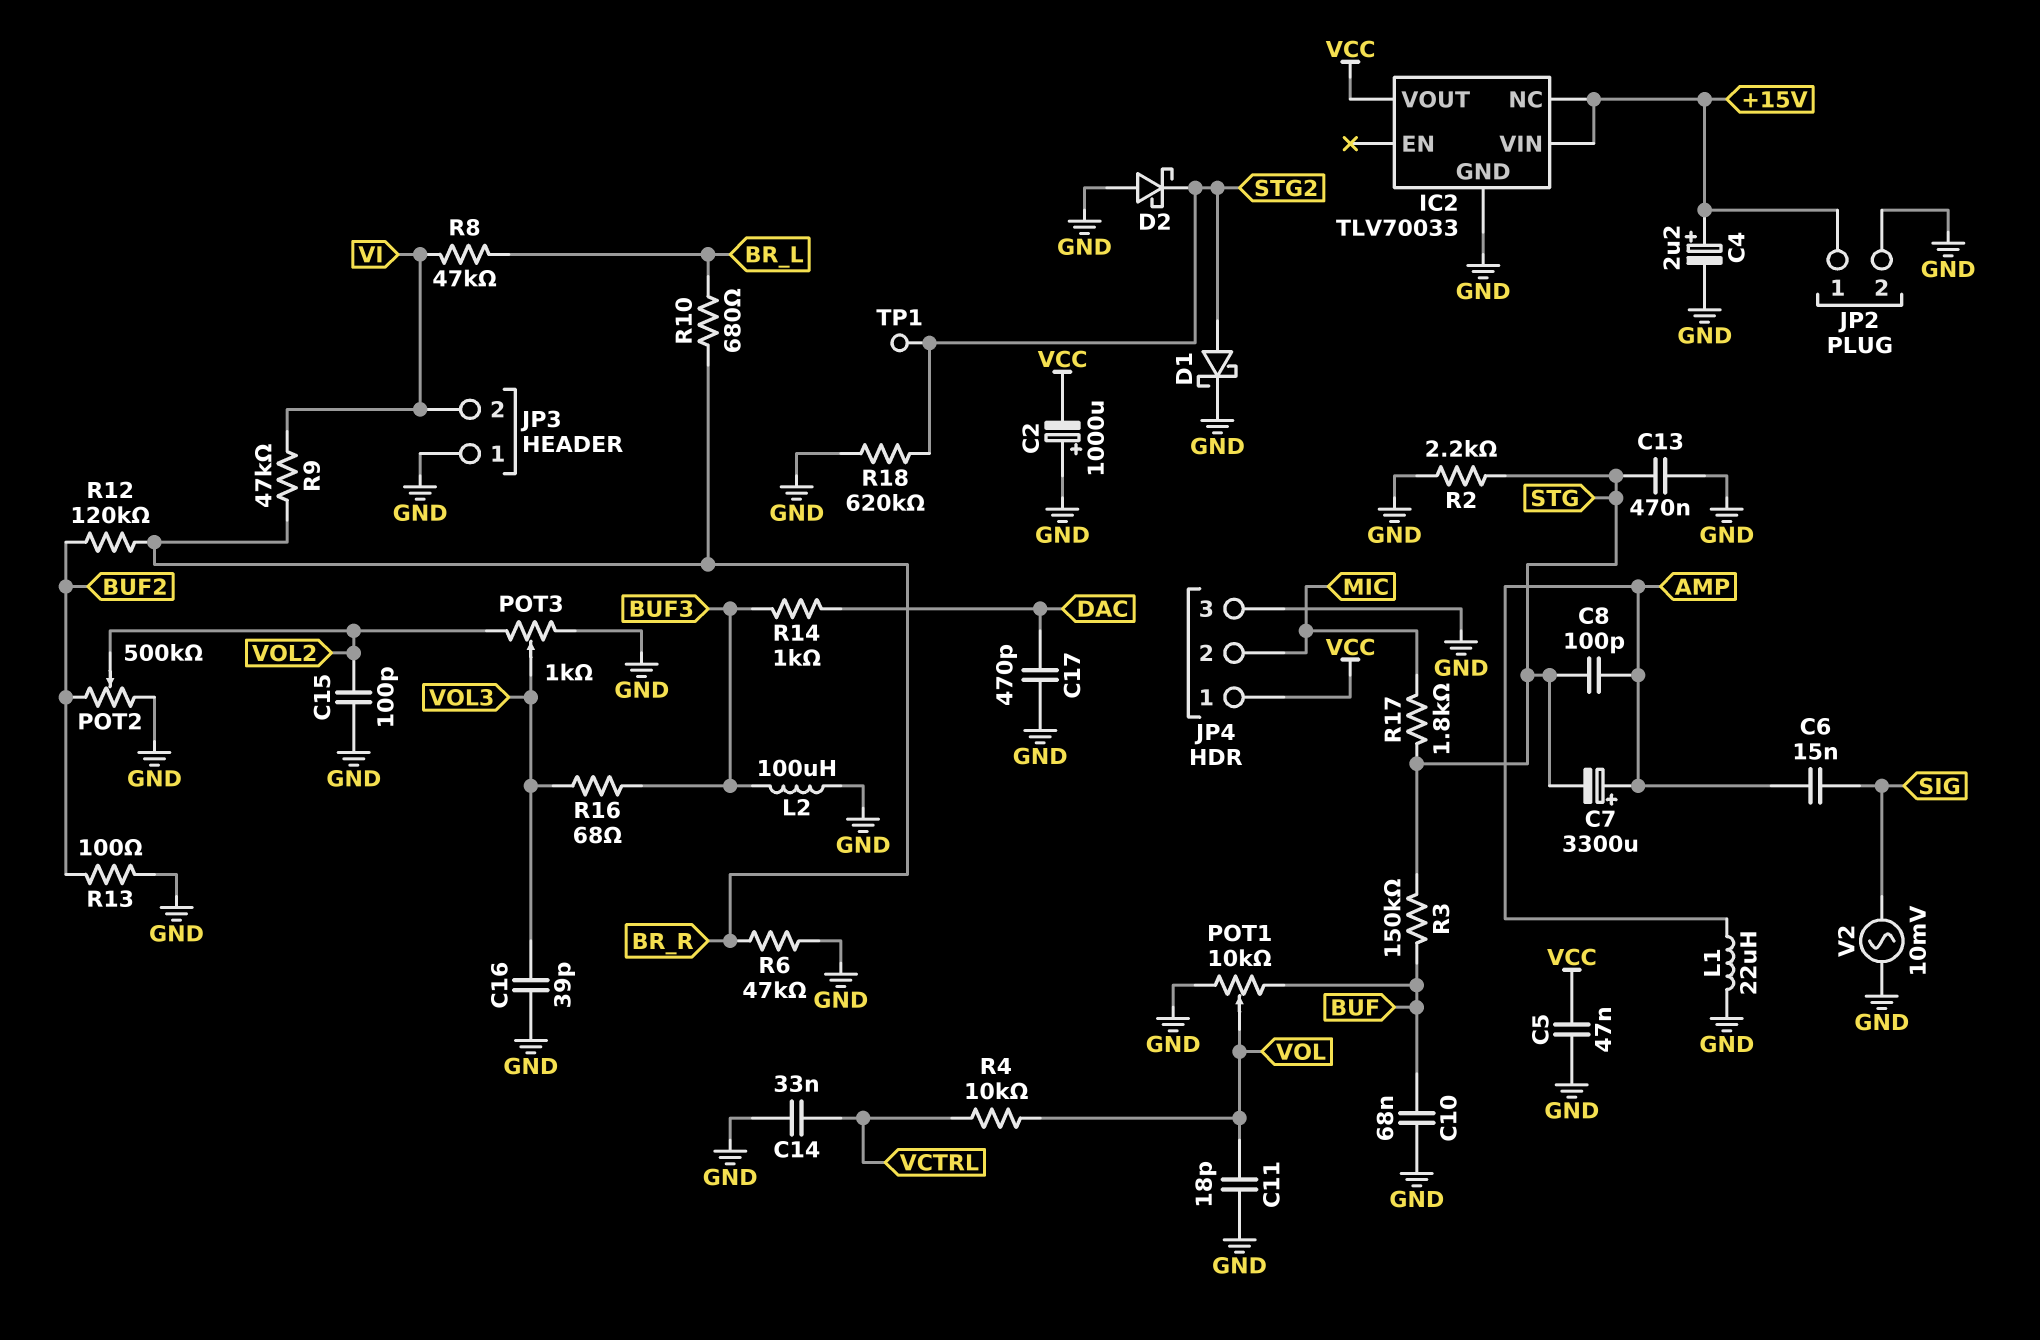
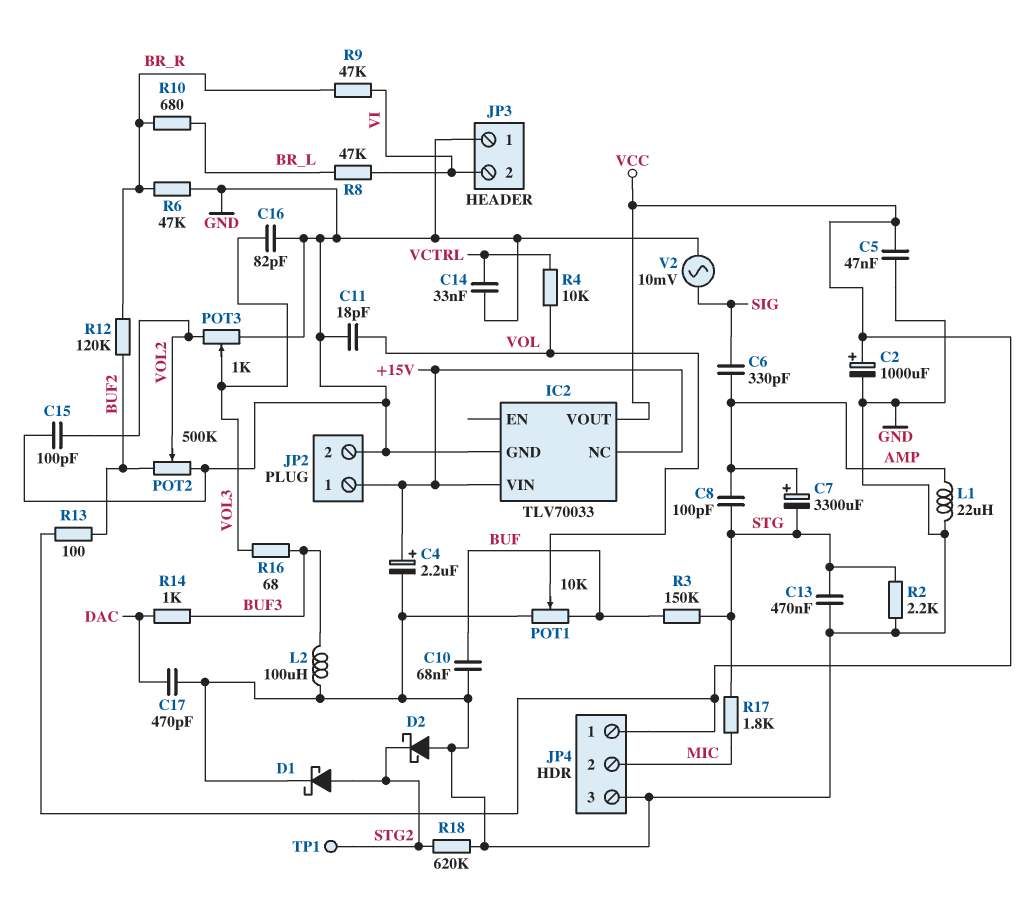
C2: 1000uF (plus GND, minus VCC) -> 1000uF (plus VCC, minus GND)
C6: 15nF (AMP, SIG) -> 330pF (AMP, SIG)
C16: 39pF (GND, VOL3) -> 82pF (GND, VOL3)
R13: 100 (BUF2, GND) -> 100 (BUF2, VCC)

